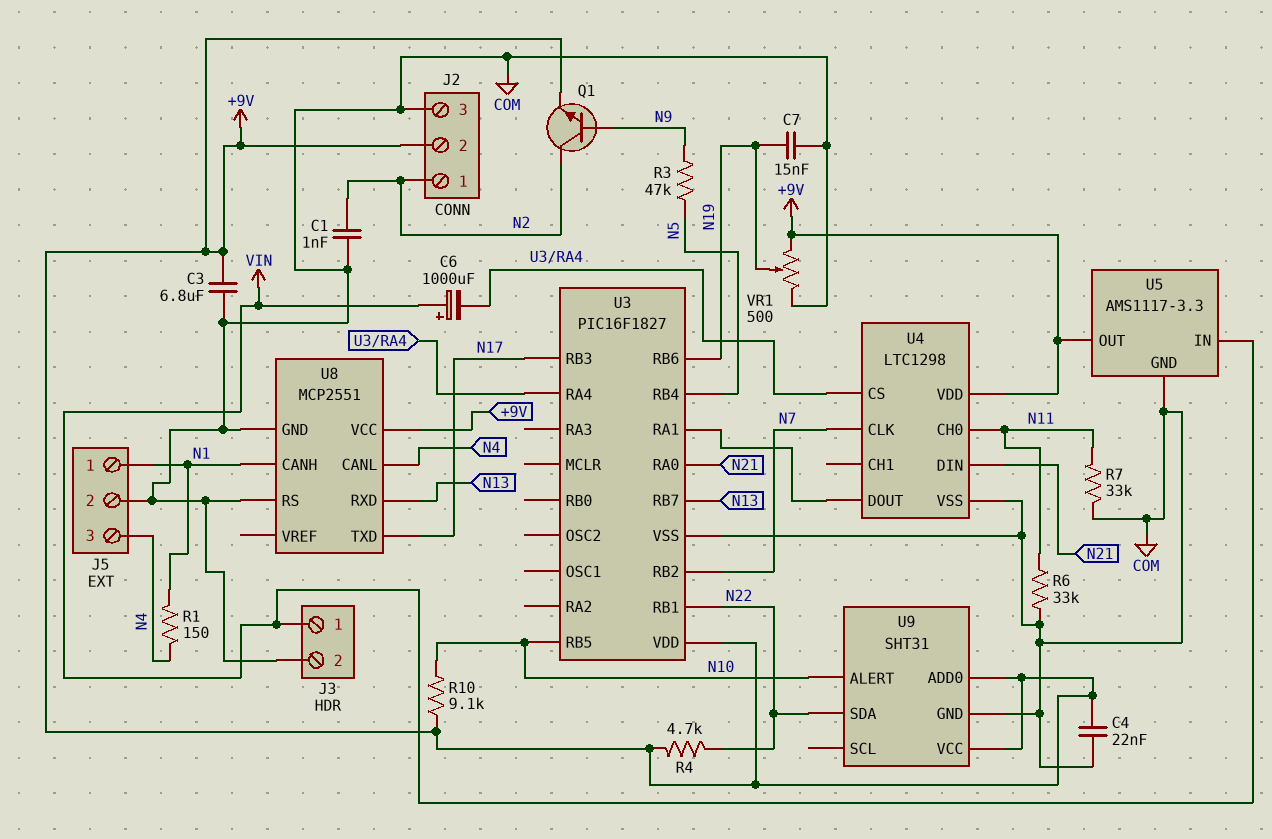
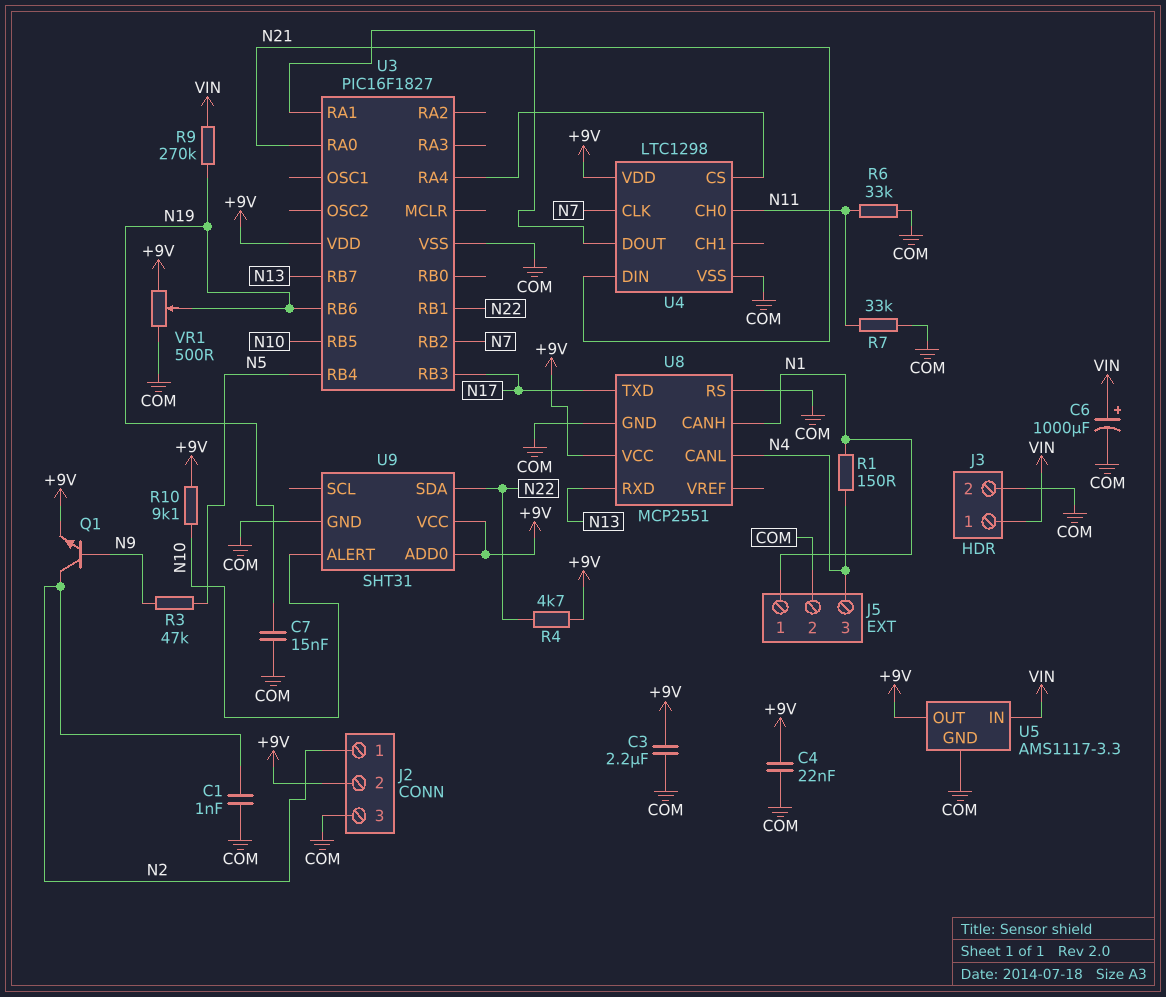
C3: 6.8uF (+9V, COM) -> 2.2uF (+9V, COM)
C6: 1000uF (plus VIN, minus U3/RA4) -> 1000uF (plus VIN, minus COM)
R9: none -> 270k (N19, VIN)

